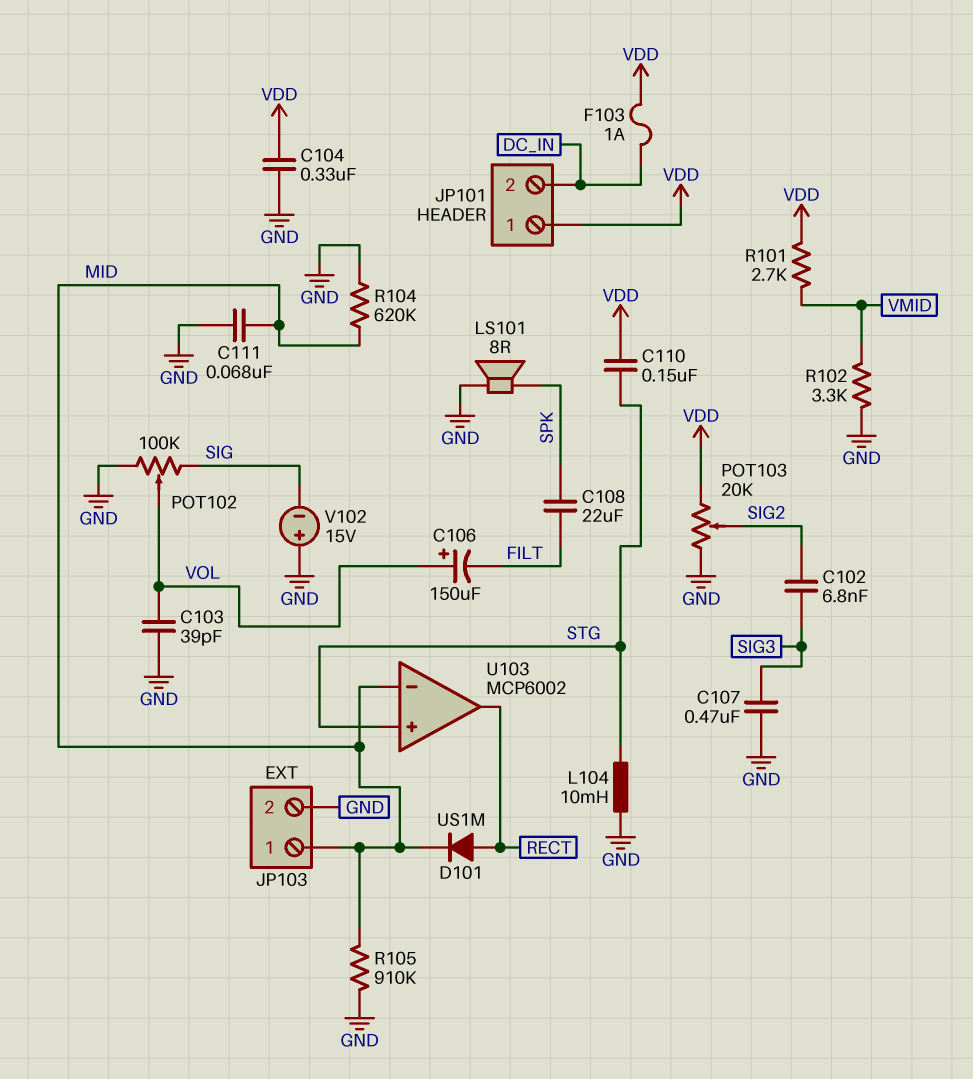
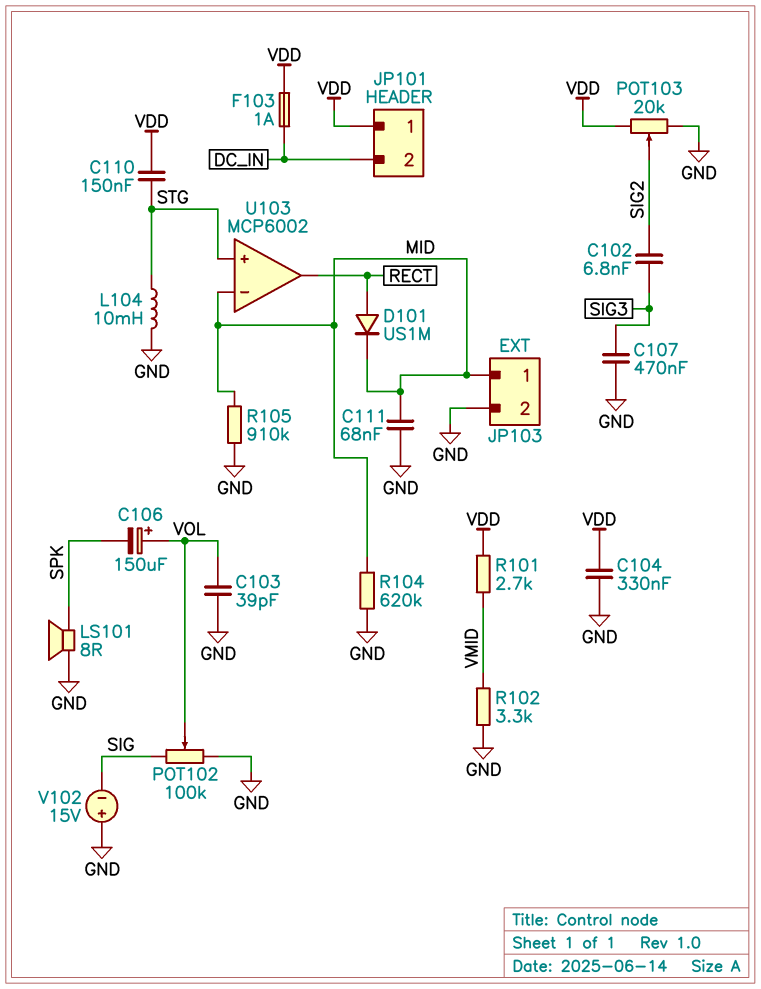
C106: 150uF (plus VOL, minus FILT) -> 150uF (plus VOL, minus SPK)
C108: 22uF (FILT, SPK) -> none

